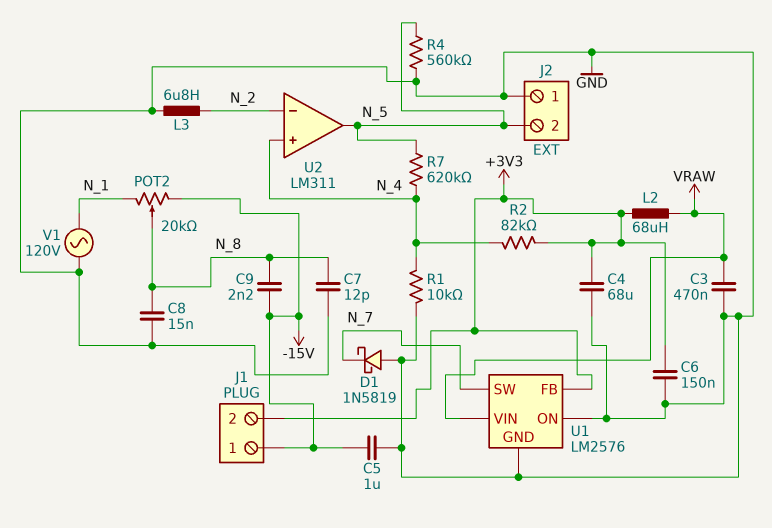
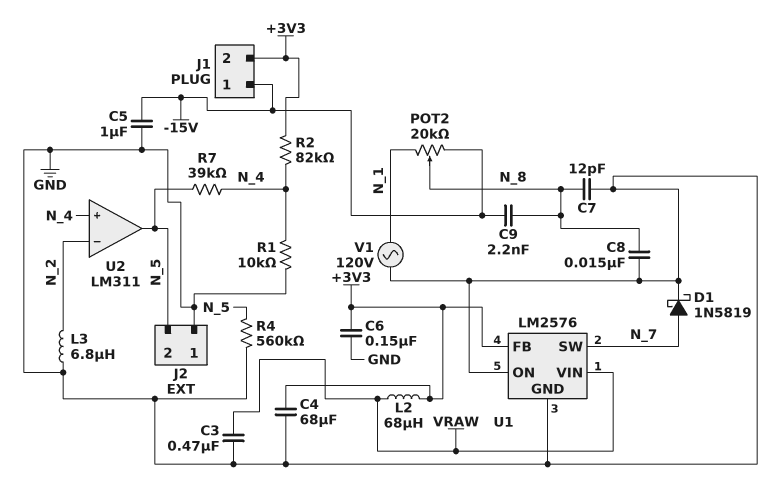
D1: schottky 1N5819 (A GND, K N_7) -> schottky 1N5819 (A N_7, K GND)
R7: 620k (N_4, N_5) -> 39k (N_4, N_5)

